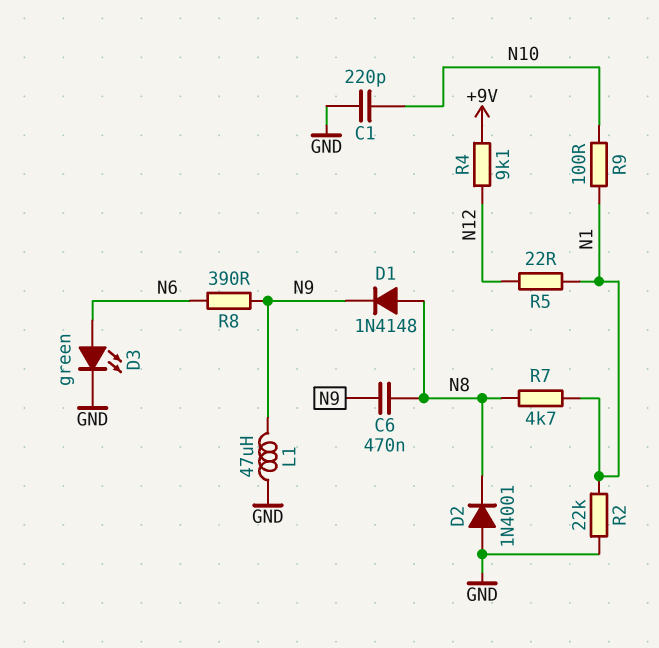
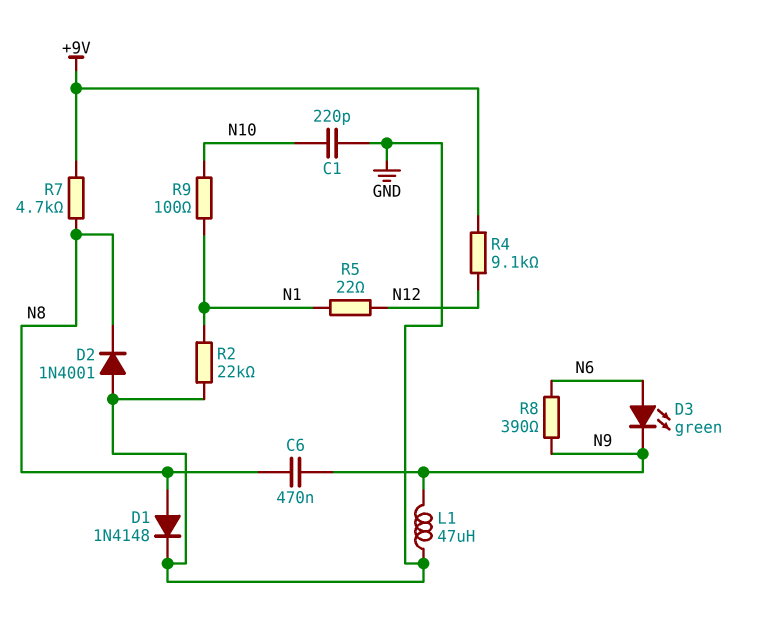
D1: diode 1N4148 (A N8, K N9) -> diode 1N4148 (A N8, K GND)
D3: LED green (A N6, K GND) -> LED green (A N6, K N9)
R7: 4.7k (N1, N8) -> 4.7k (+9V, N8)

